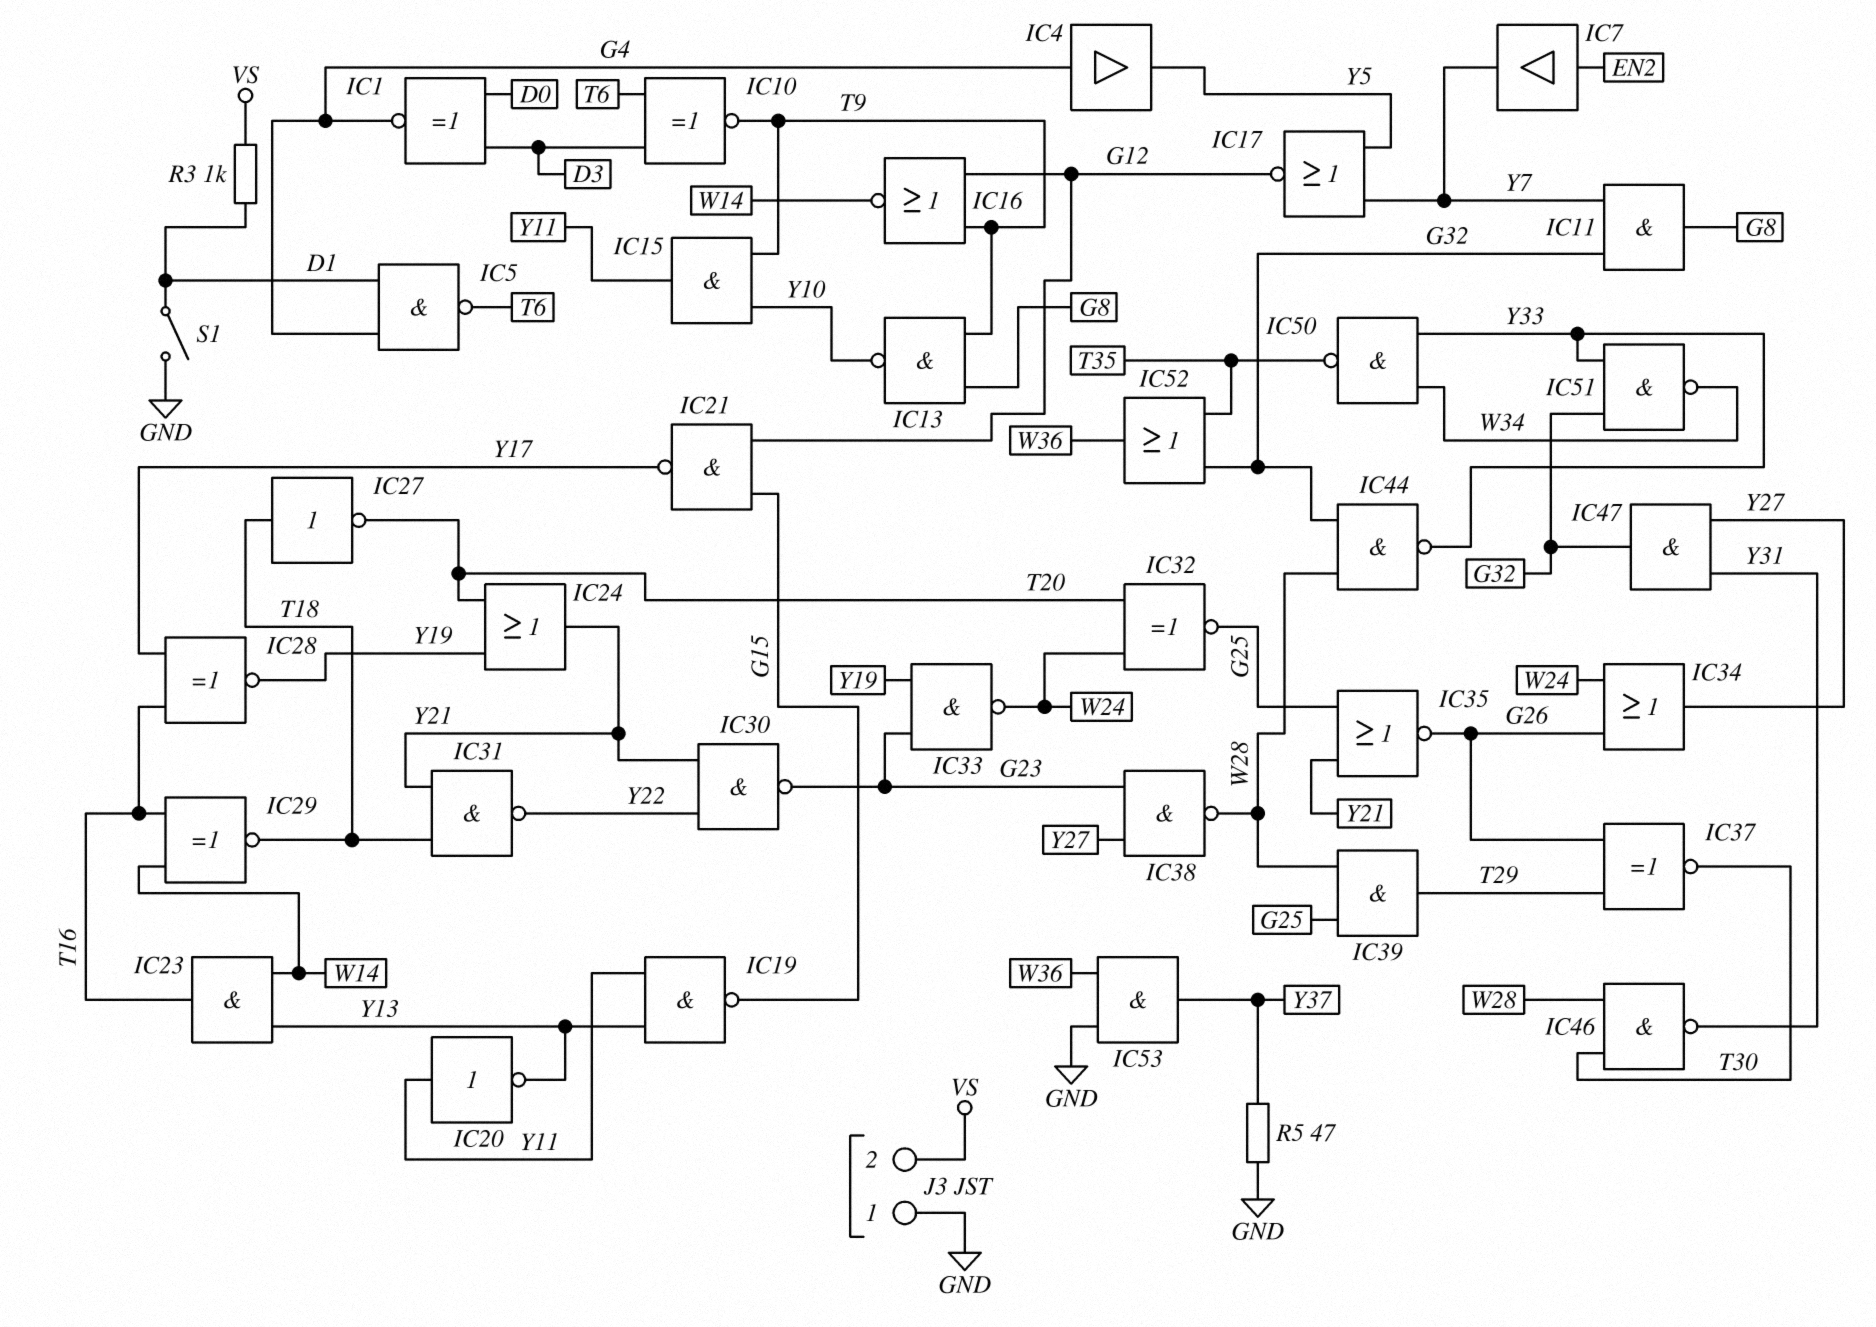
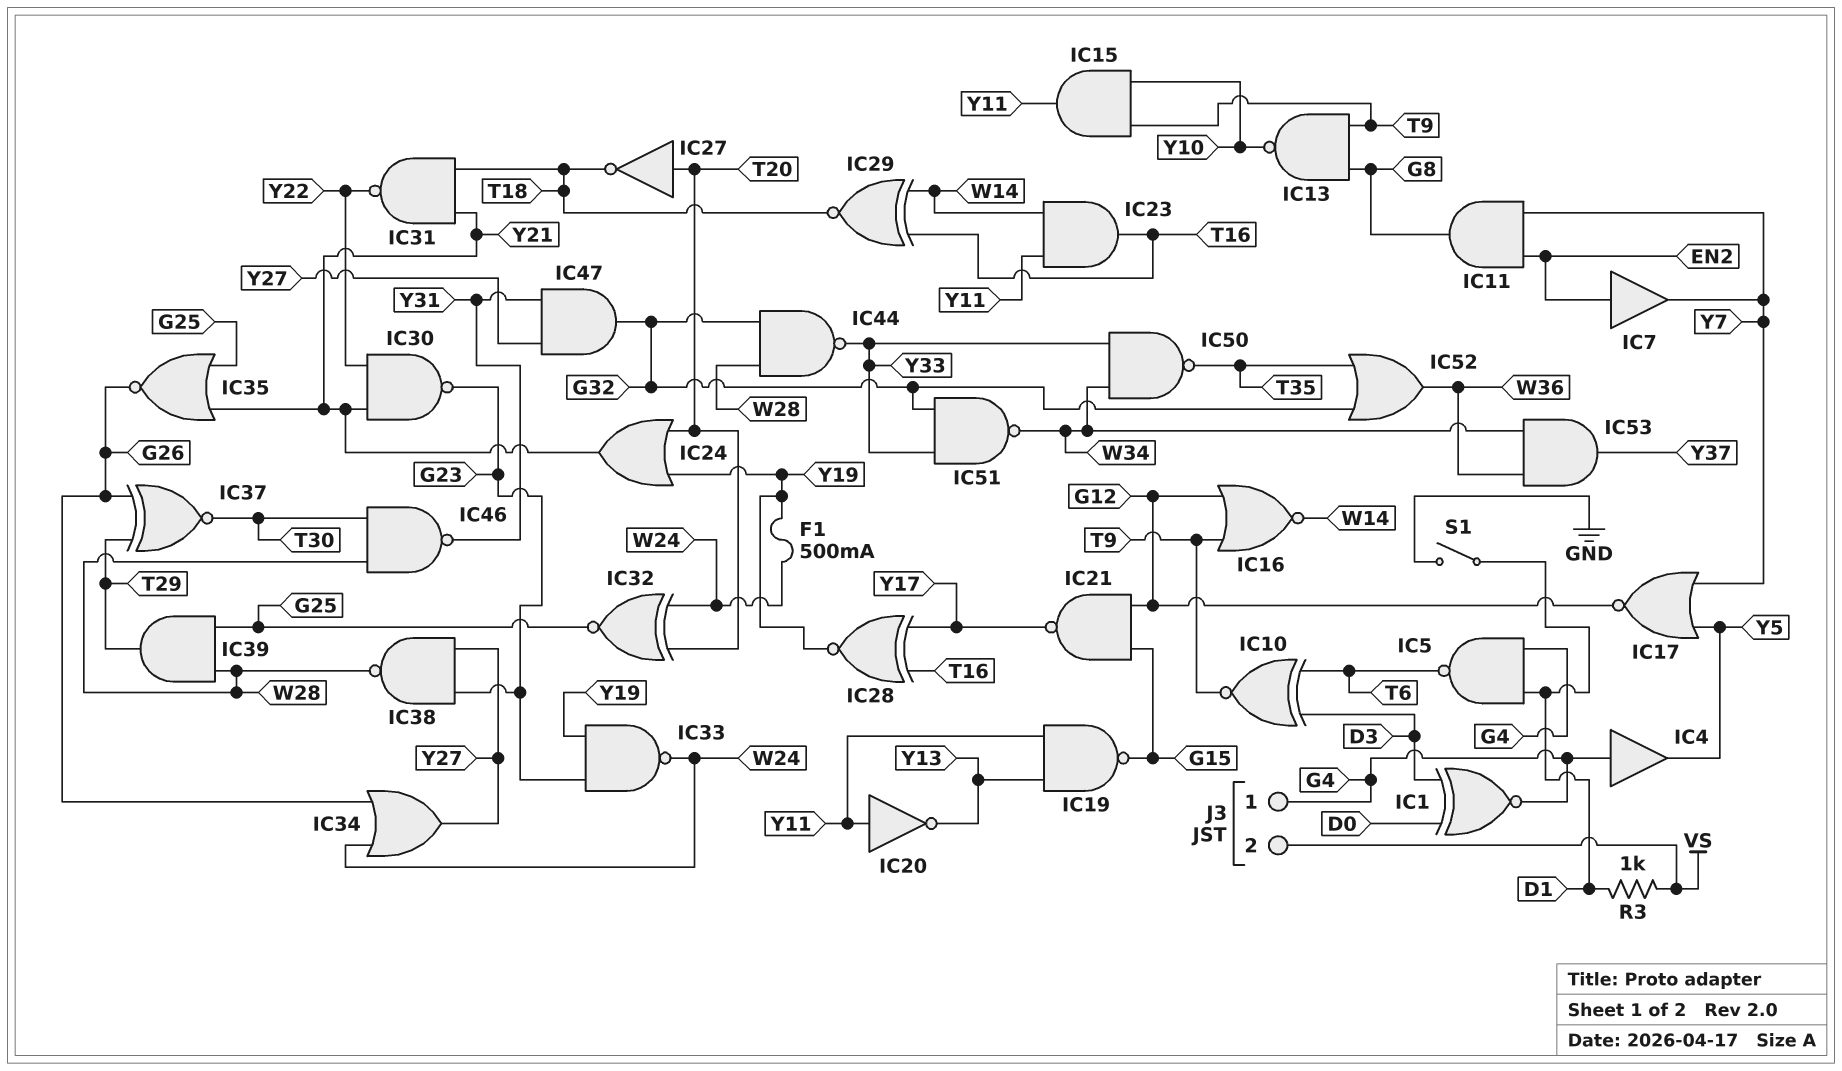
F1: none -> 500mA (W24, Y19)
IC11: AND (in G32, in Y7, out G8) -> AND (in EN2, in Y7, out G8)
IC23: AND (in W14, in Y13, out T16) -> AND (in W14, in Y11, out T16)
IC27: NOT (in T18, out T20) -> NOT (in T20, out T18)
IC53: AND (in GND, in W36, out Y37) -> AND (in W34, in W36, out Y37)
J3 pin 1: GND -> G4
R5: 47 (GND, Y37) -> none

